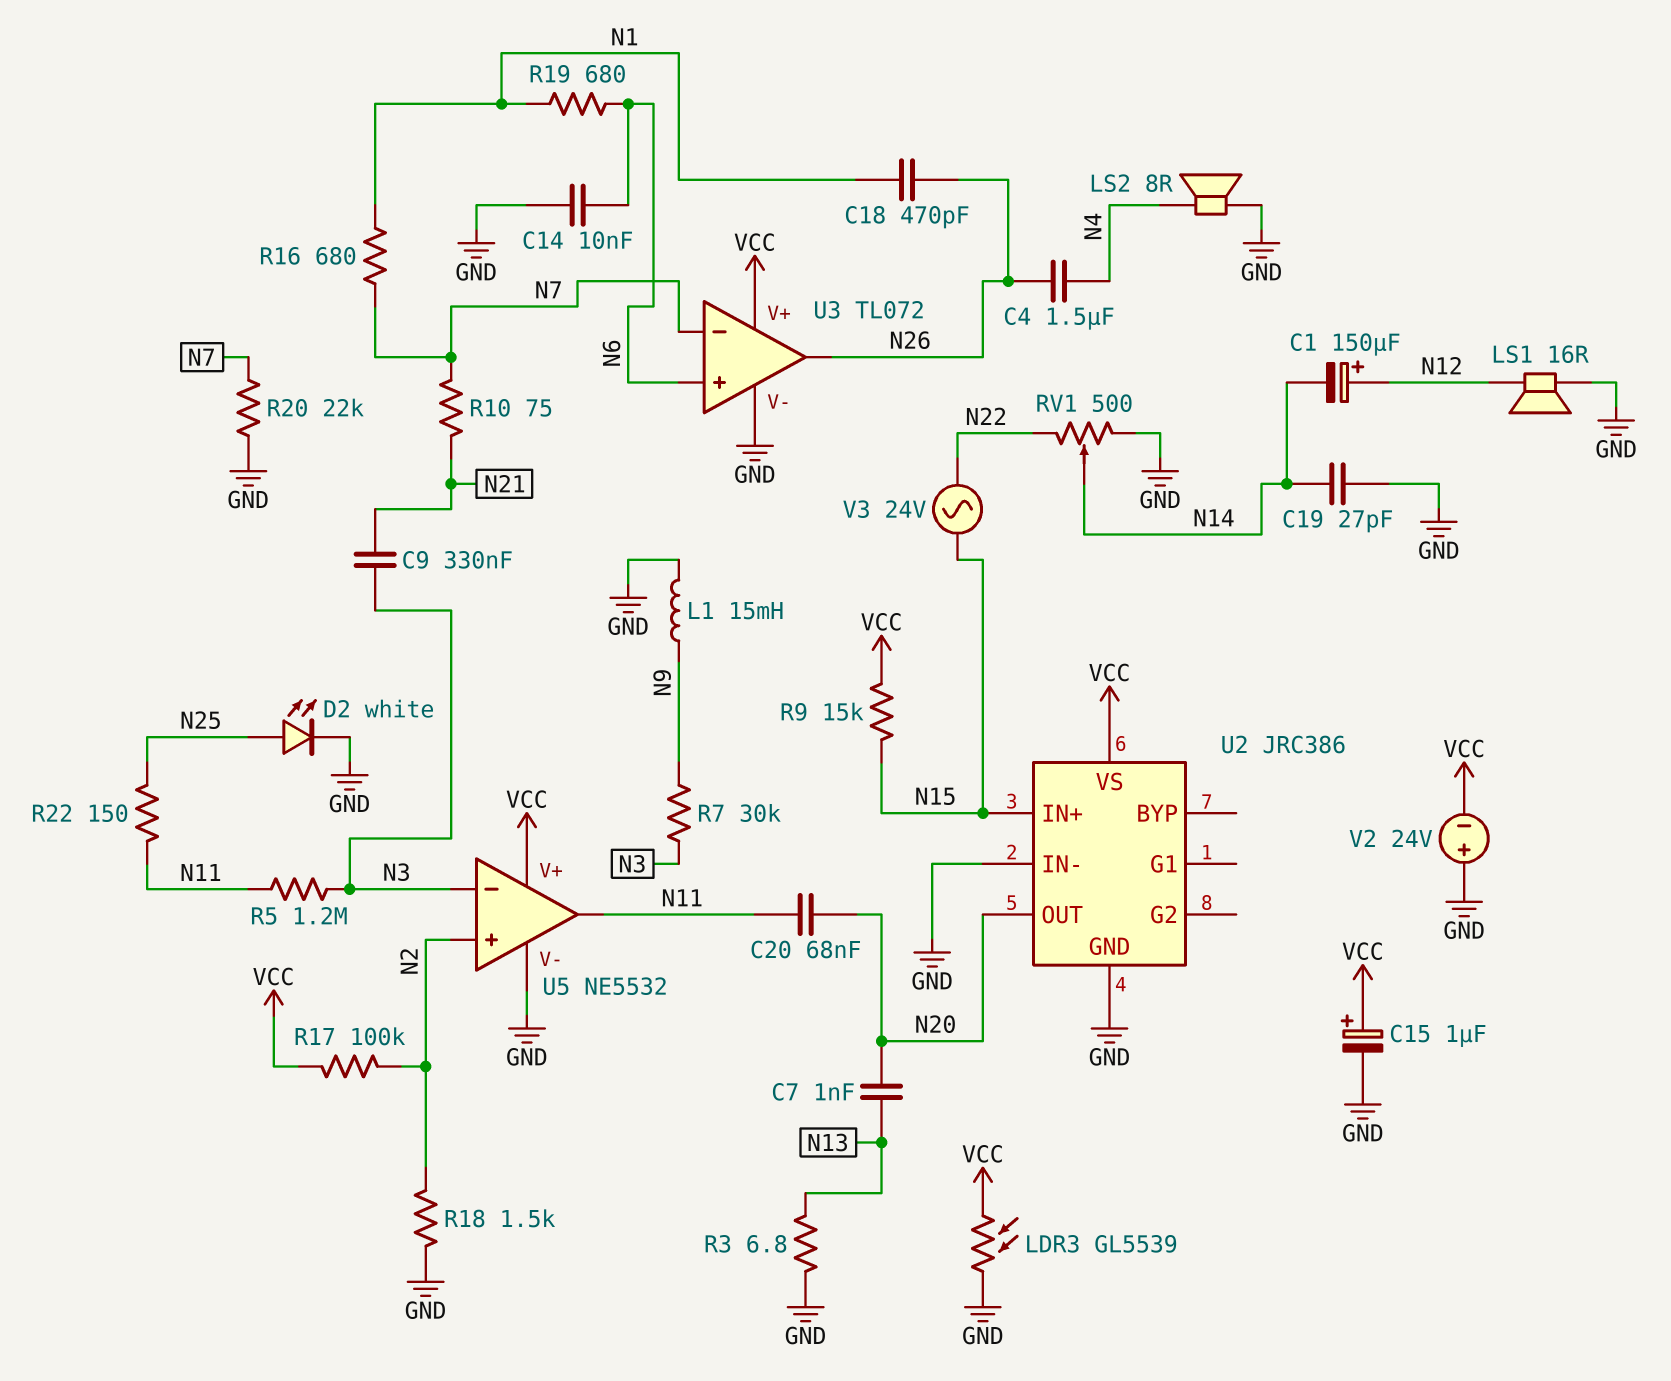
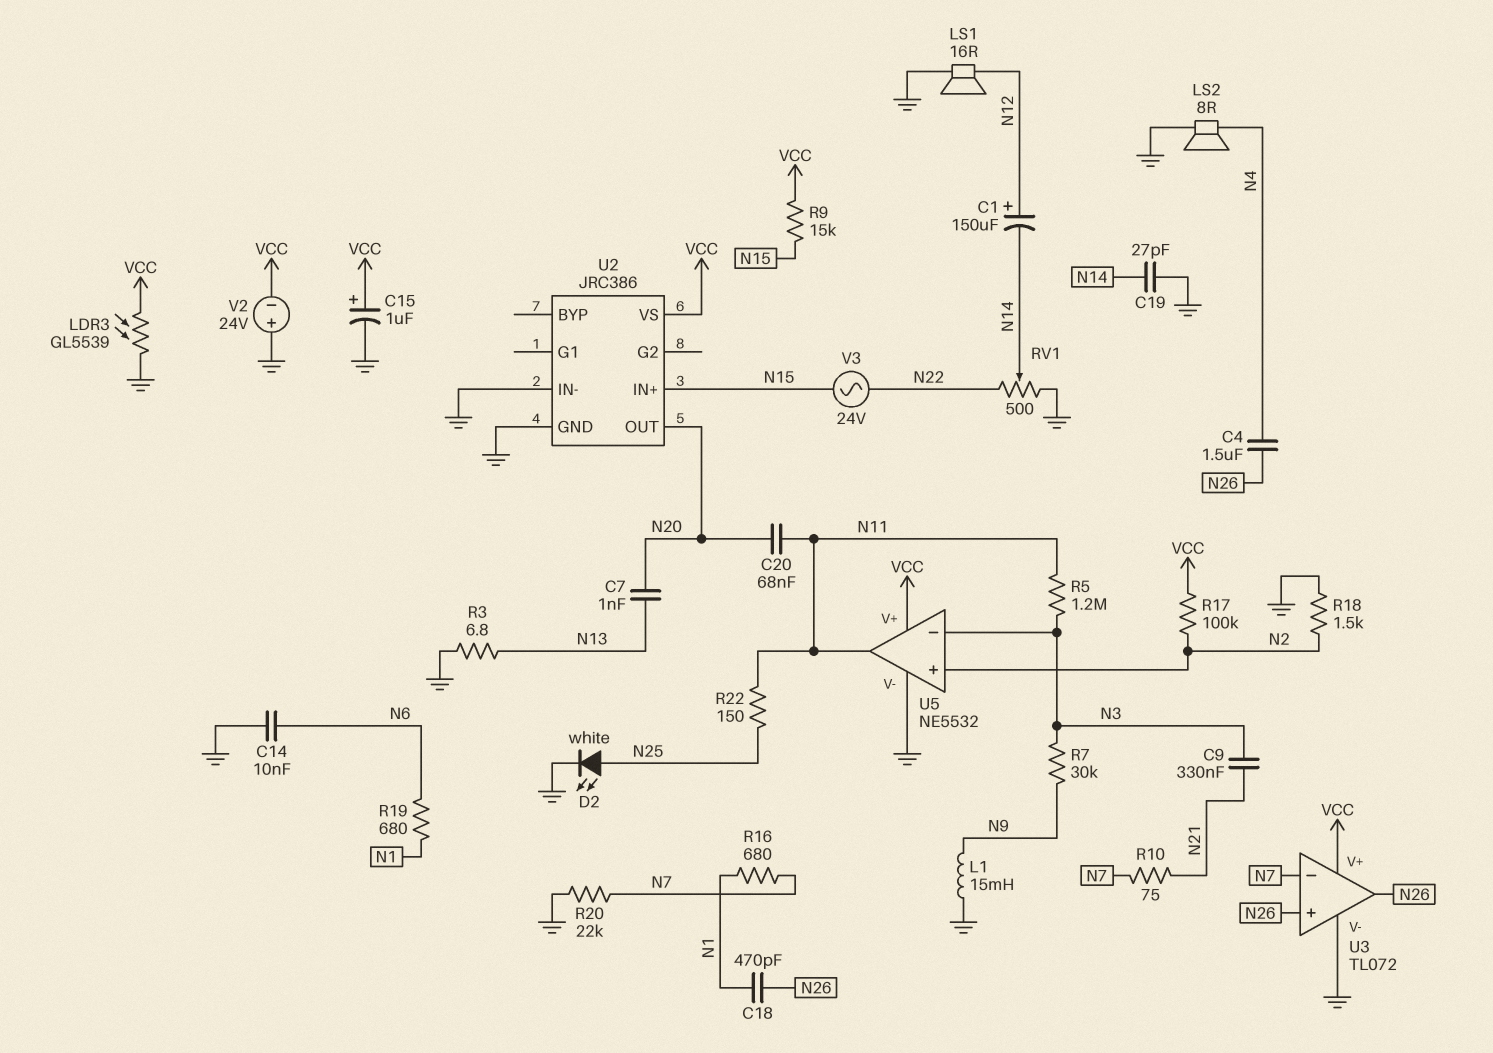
U3 pin in+: N6 -> N26

